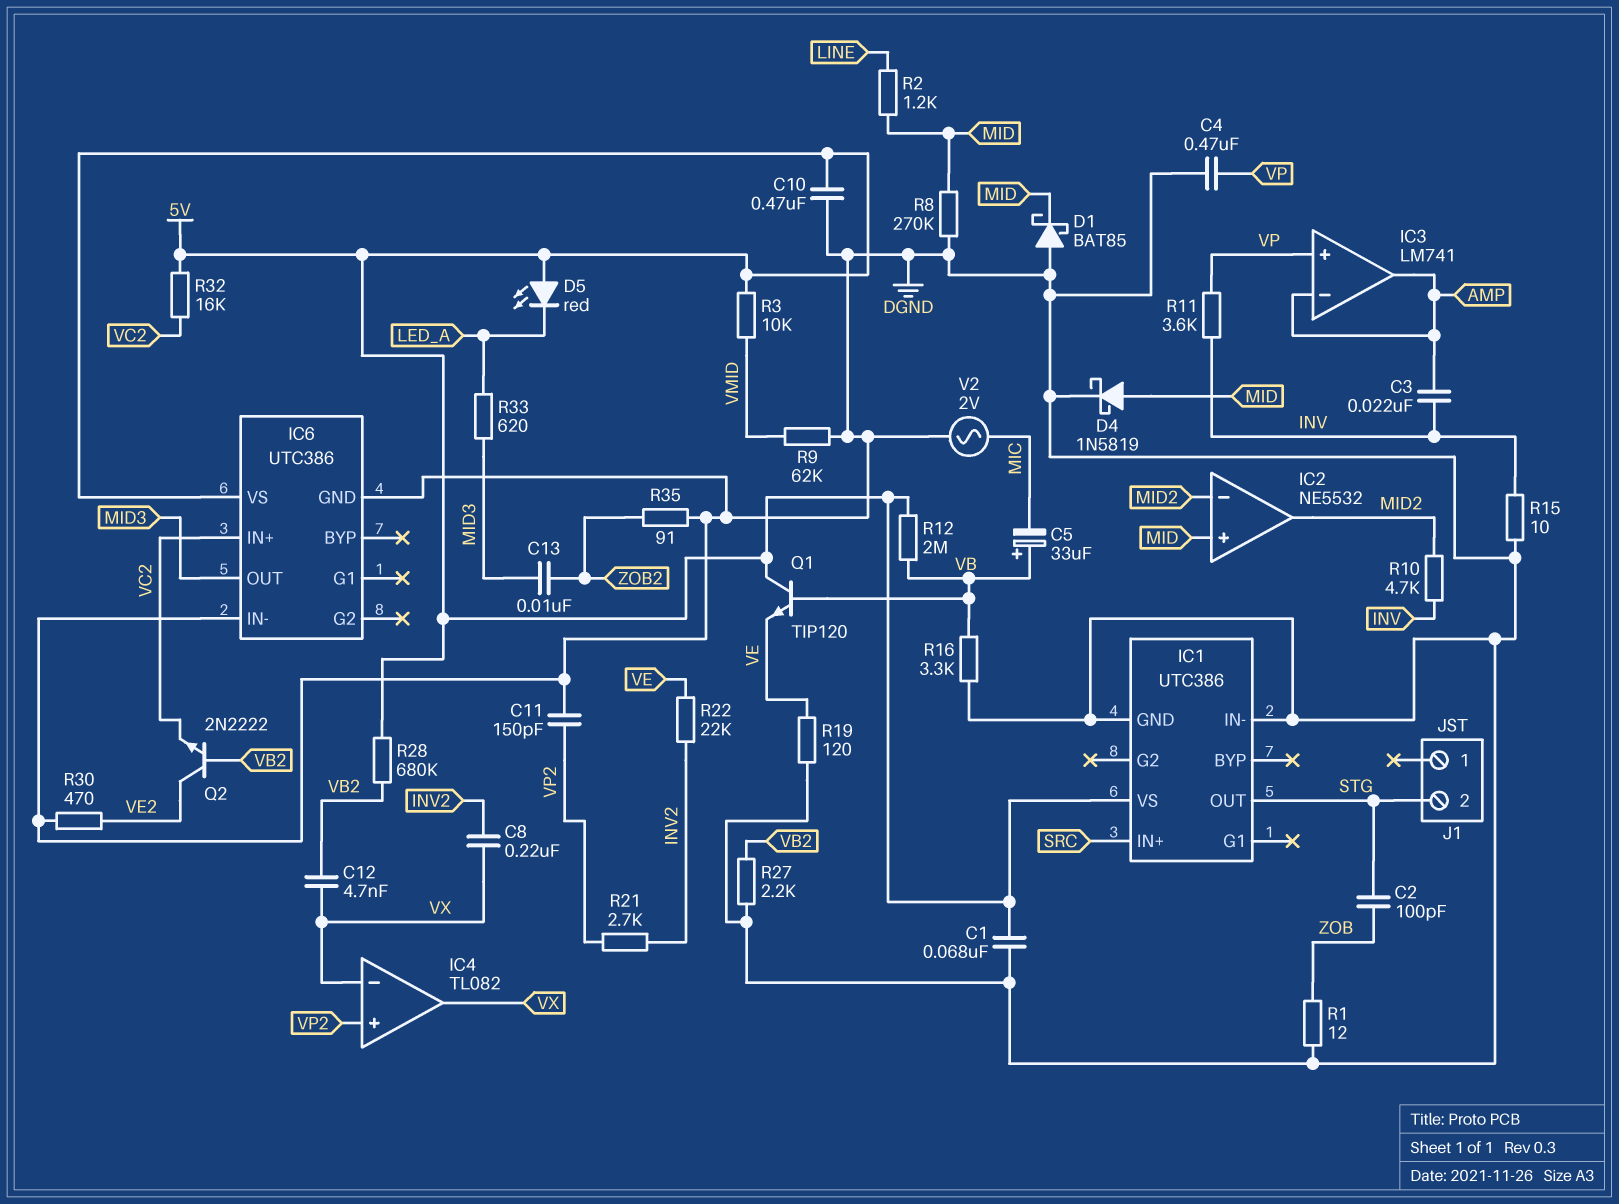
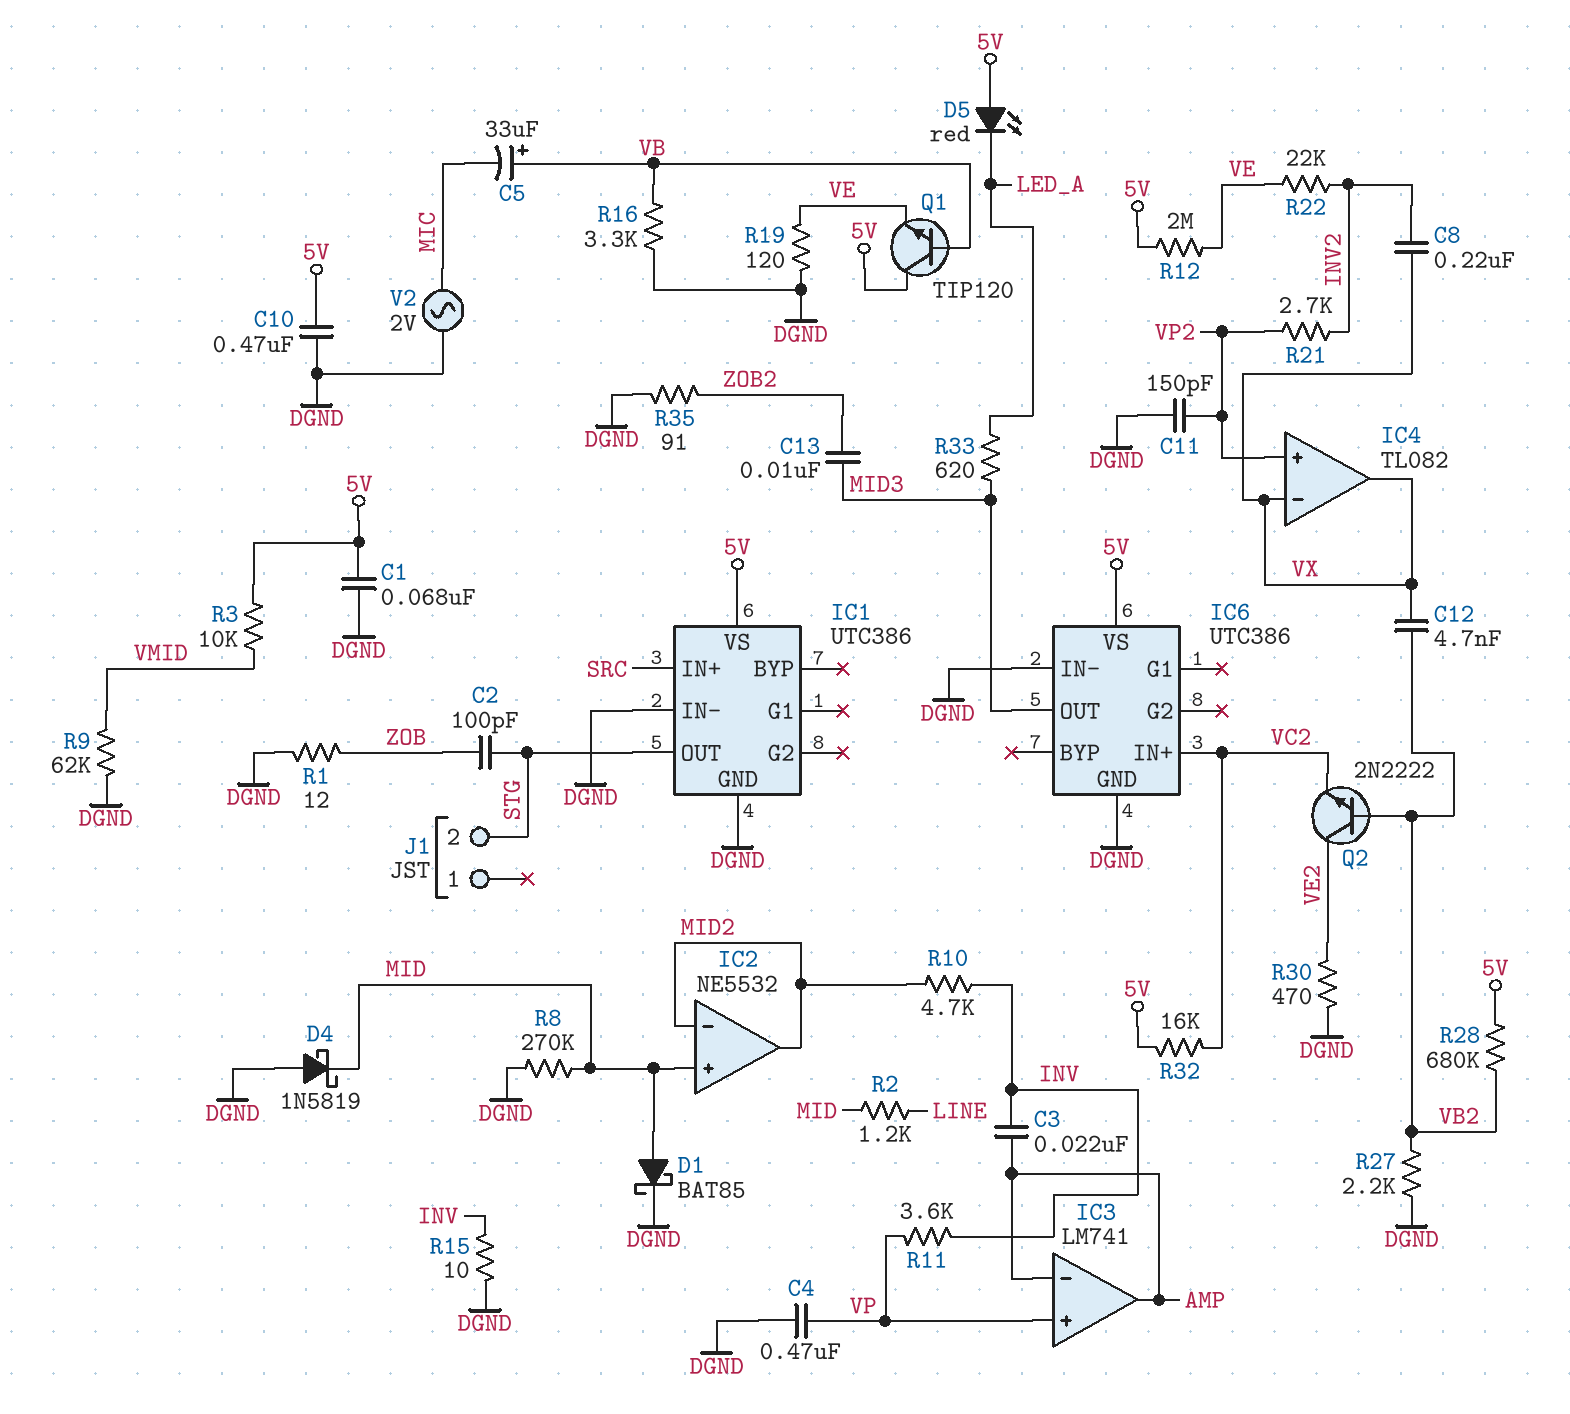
D1: schottky BAT85 (A DGND, K MID) -> schottky BAT85 (A MID, K DGND)
D4: schottky 1N5819 (A MID, K DGND) -> schottky 1N5819 (A DGND, K MID)
R12: 2M (5V, VB) -> 2M (5V, VE)

